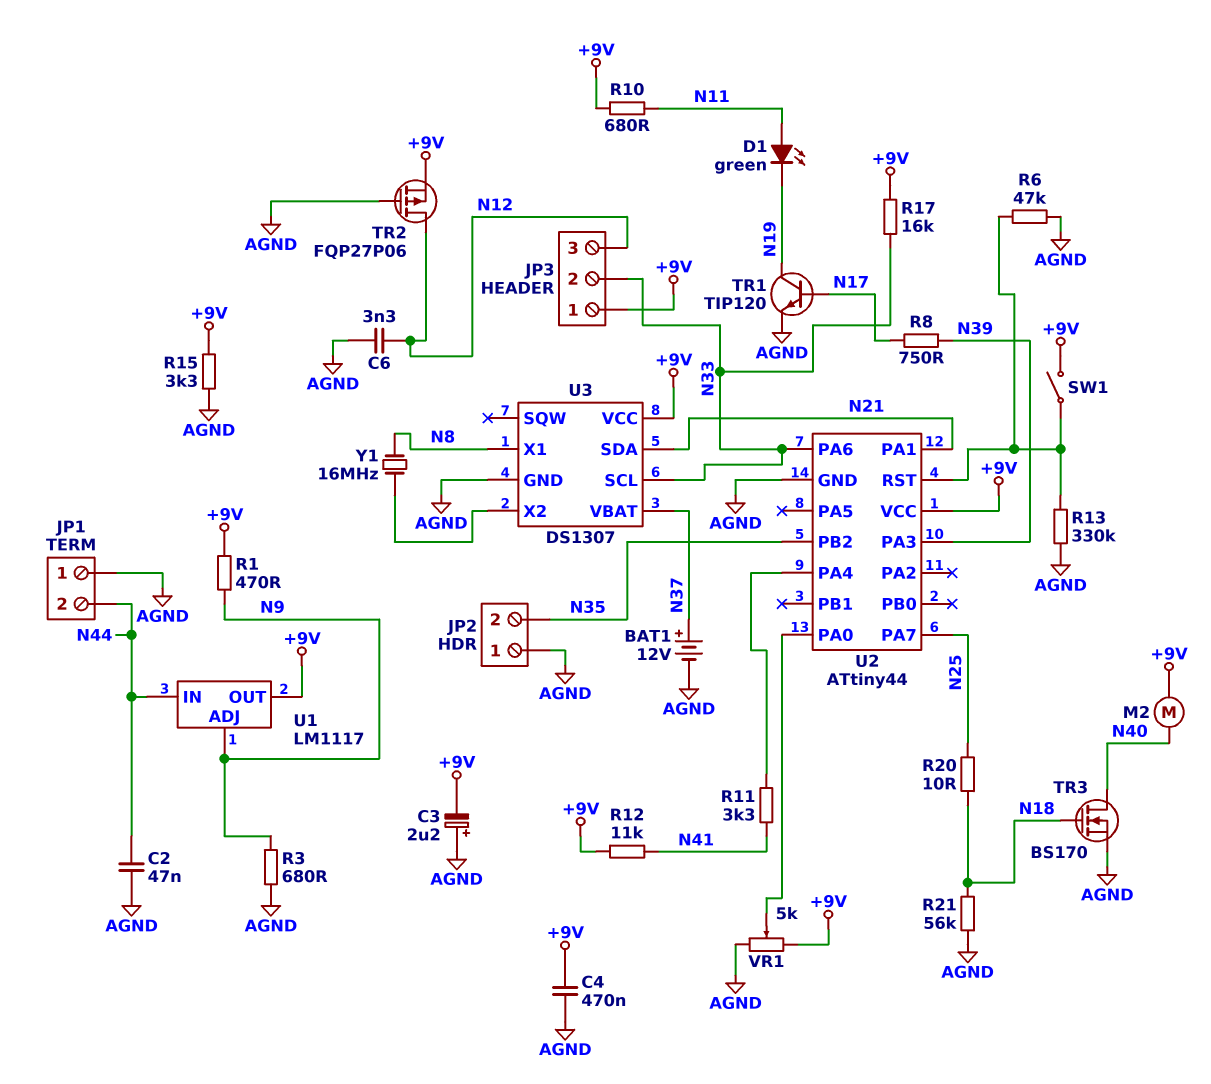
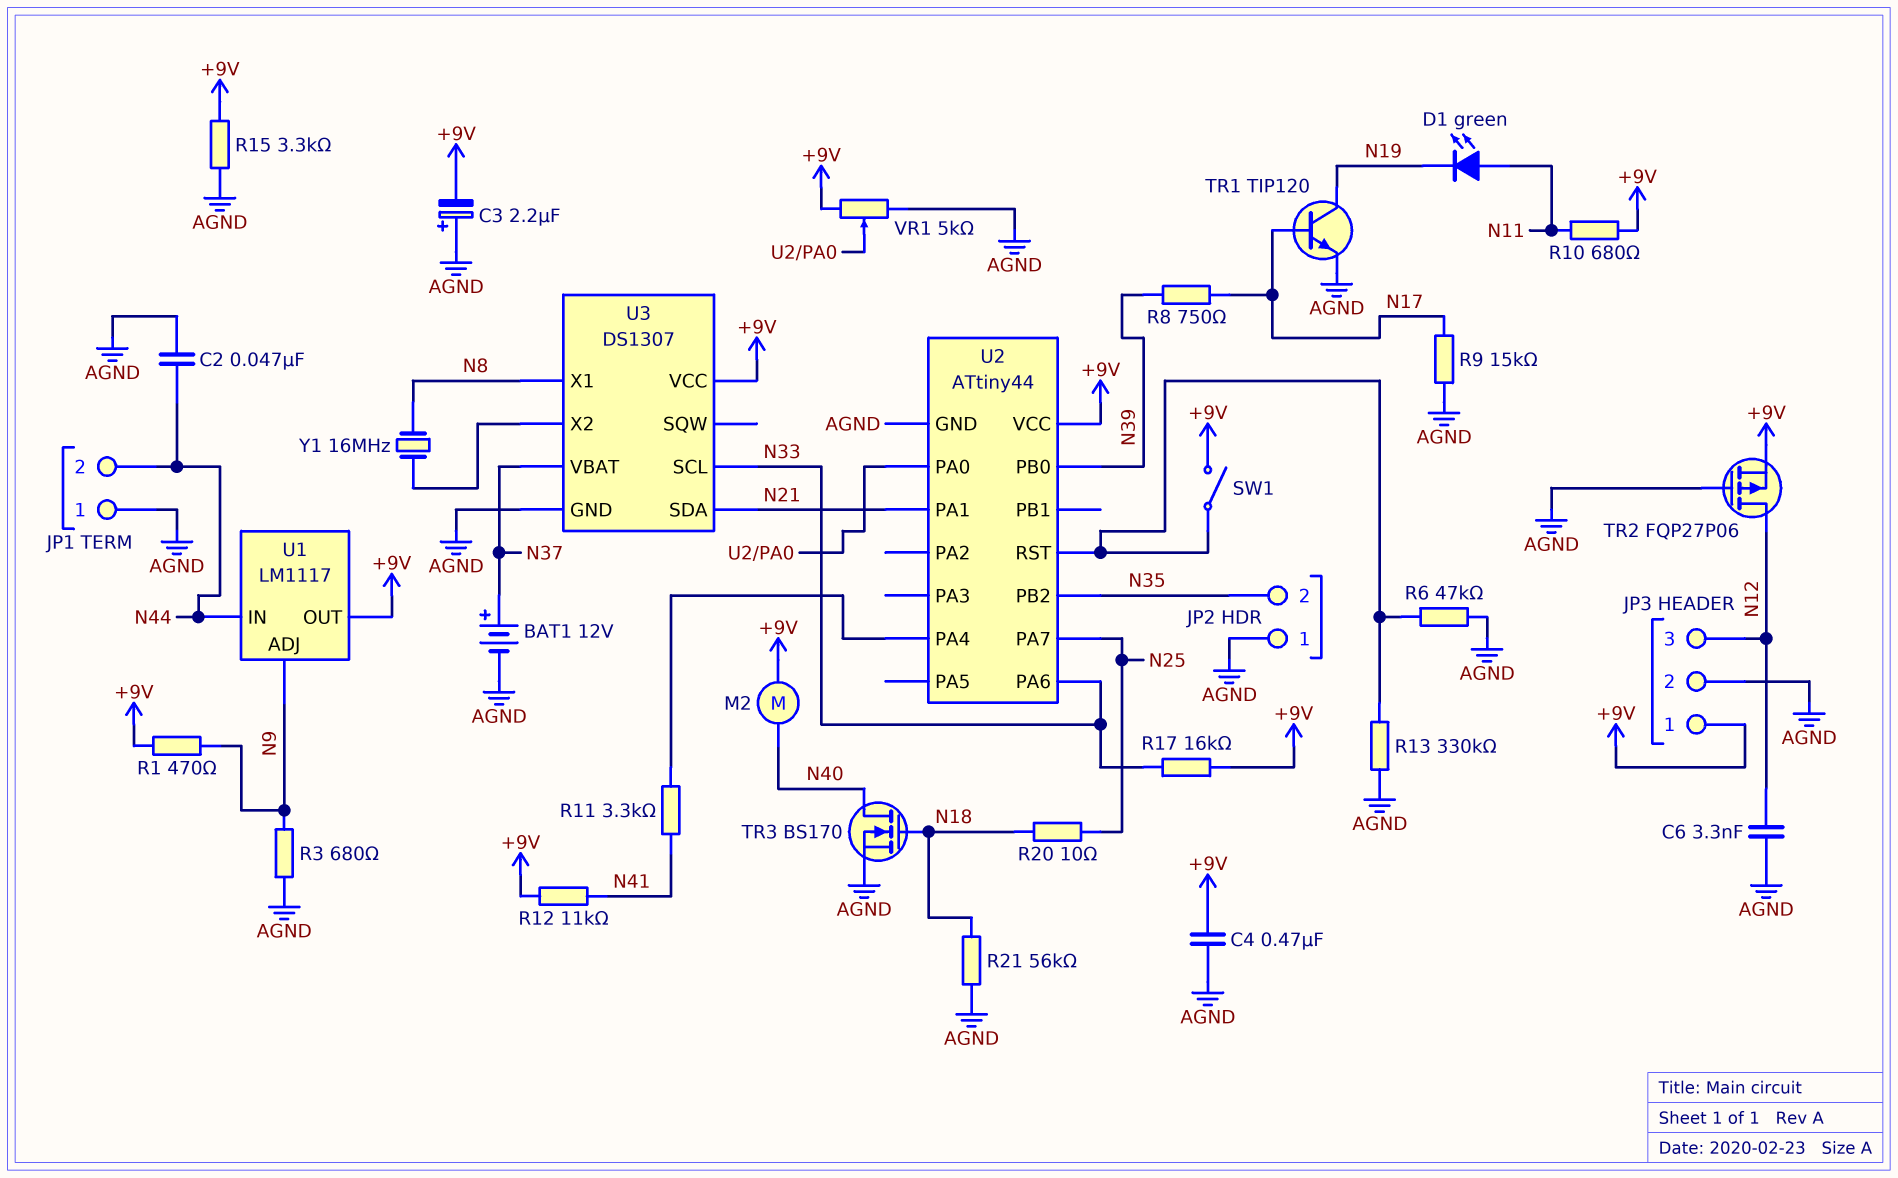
JP3 pin 2: N33 -> AGND
R9: none -> 15k (AGND, N17)
U2 pin PA3: N39 -> none
U2 pin PB0: none -> N39

